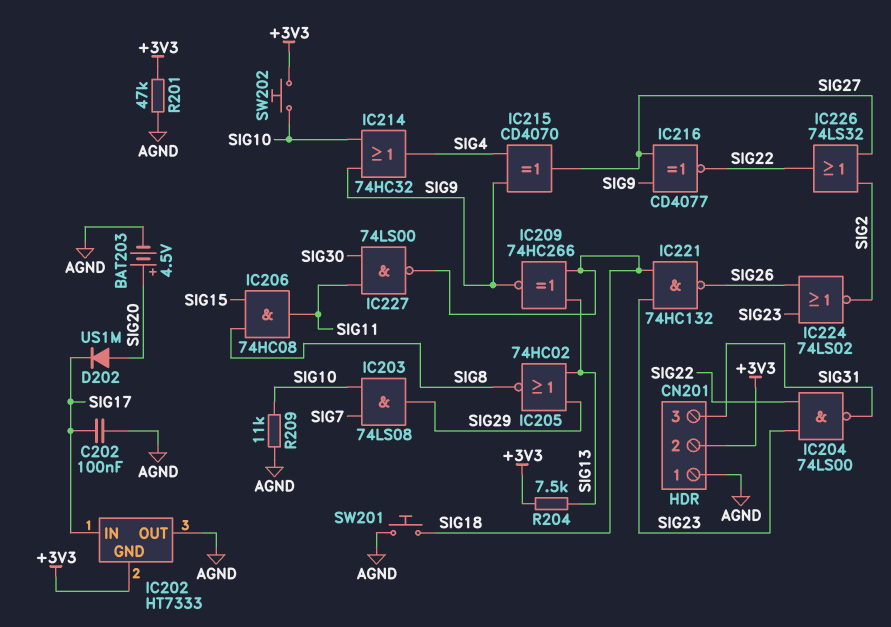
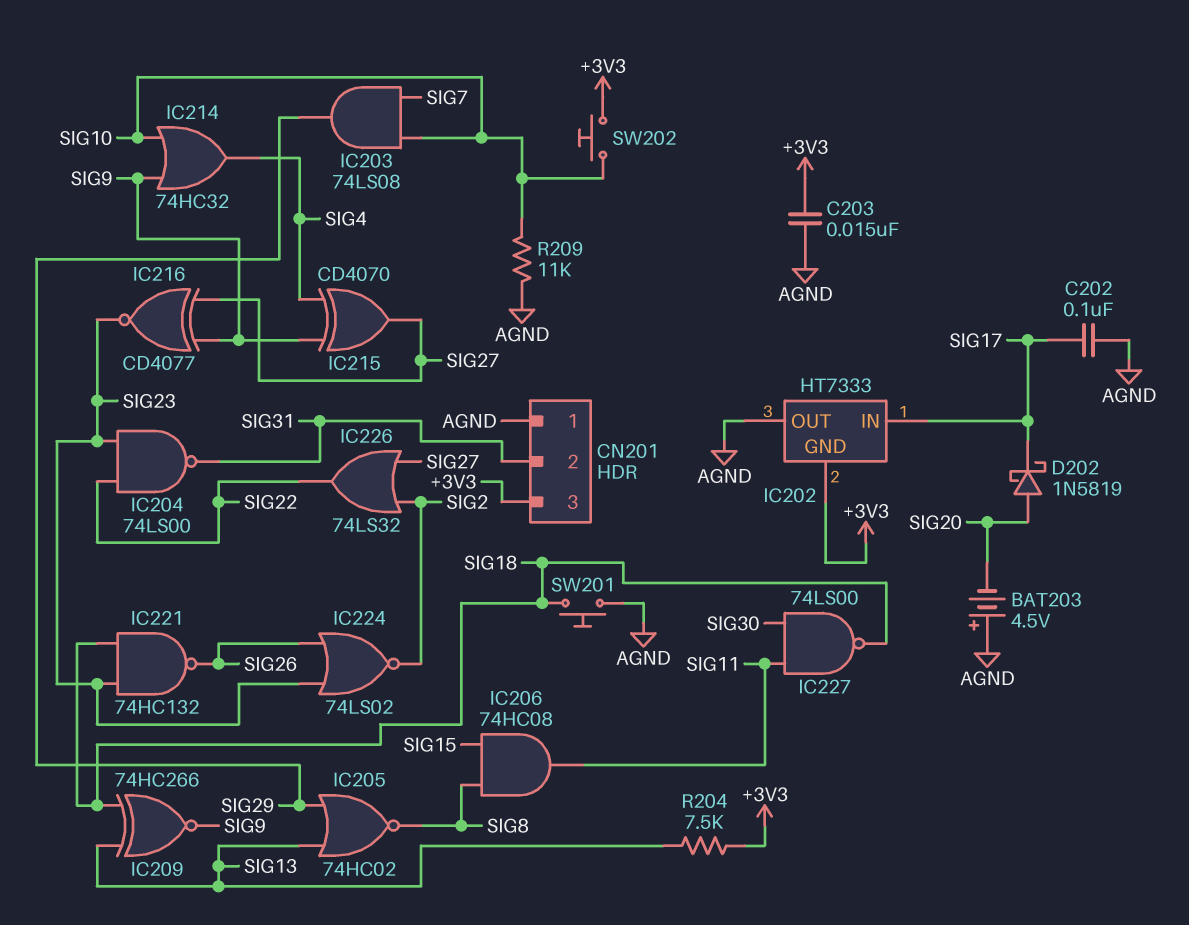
BAT203: 4.5V (plus SIG20, minus AGND) -> 4.5V (plus AGND, minus SIG20)
C203: none -> 15nF (+3V3, AGND)
CN201 pin 2: +3V3 -> SIG31
CN201 pin 3: SIG31 -> +3V3
D202: diode US1M (A SIG20, K SIG17) -> schottky 1N5819 (A SIG20, K SIG17)
IC216: XNOR CD4077 (in SIG9, in SIG27, out SIG22) -> XNOR CD4077 (in SIG9, in SIG27, out SIG23)
R201: 47k (+3V3, AGND) -> none

